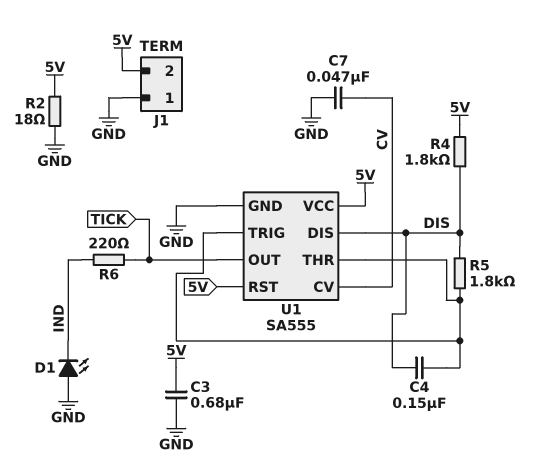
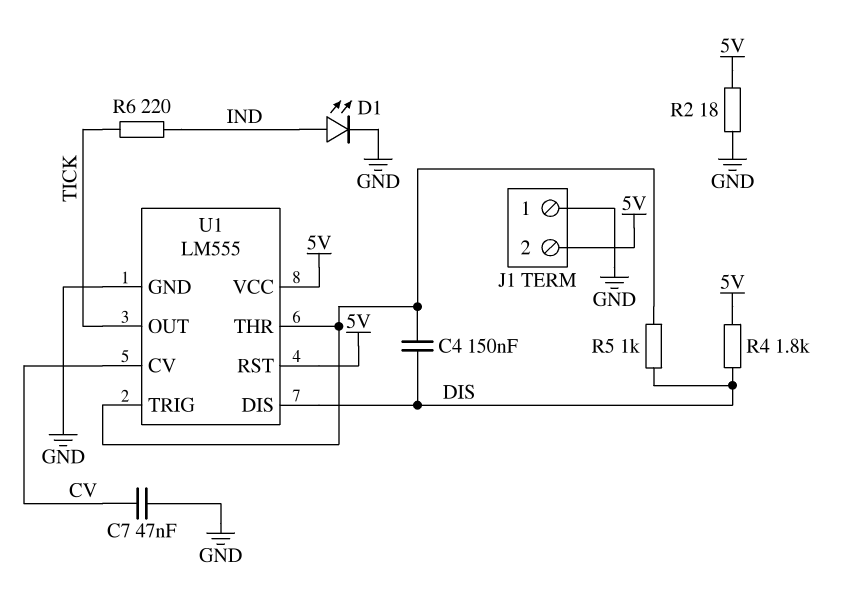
C3: 680nF (5V, GND) -> none
D1: LED (A GND, K IND) -> LED (A IND, K GND)
R5: 1.8k (DIS, U1/THR) -> 1k (DIS, U1/THR)
U1: SA555 -> LM555

